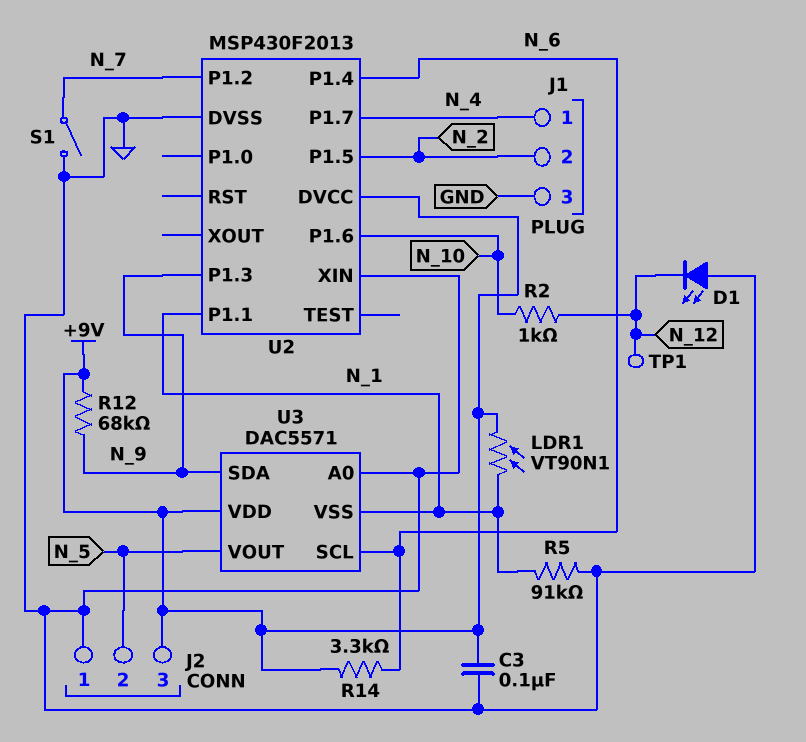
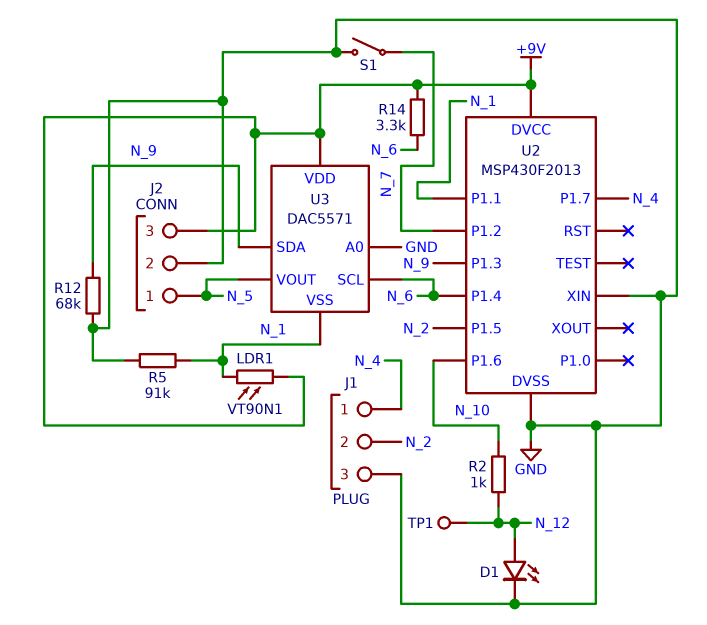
C3: 100nF (+9V, GND) -> none
D1: LED (A GND, K N_12) -> LED (A N_12, K GND)
J2 pin 1: GND -> N_5
J2 pin 2: N_5 -> GND
R12: 68k (+9V, N_9) -> 68k (GND, N_9)

